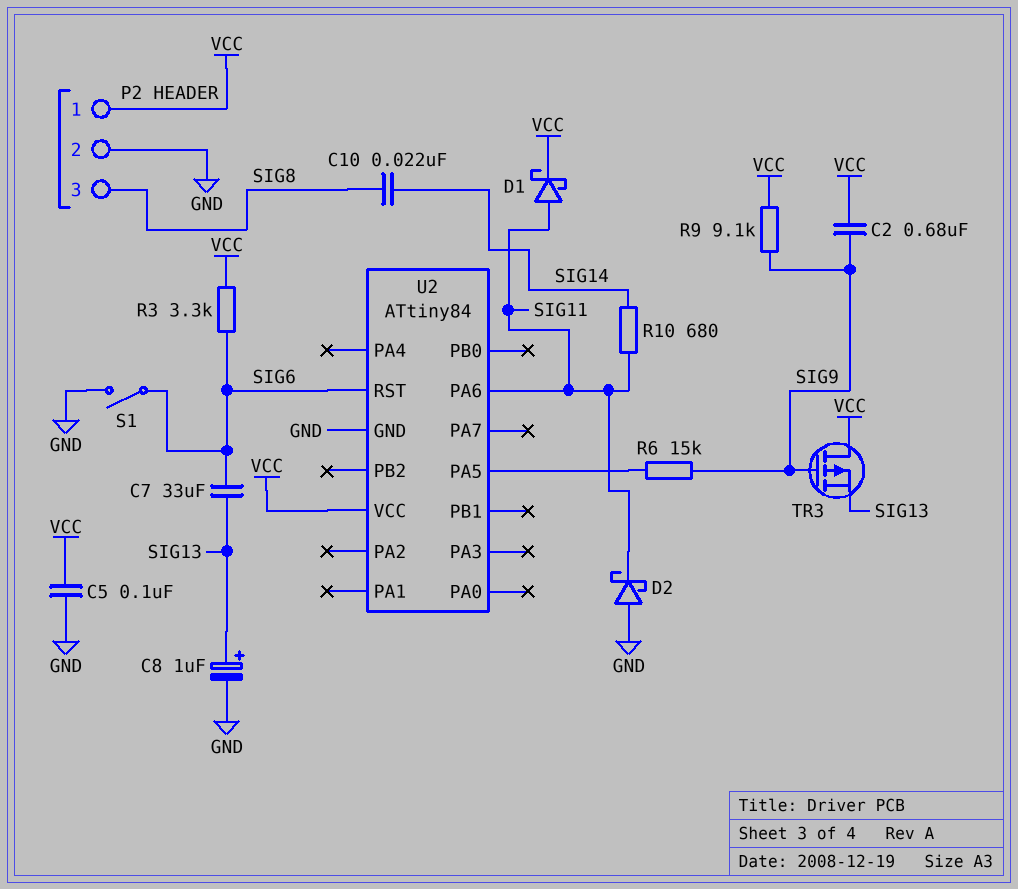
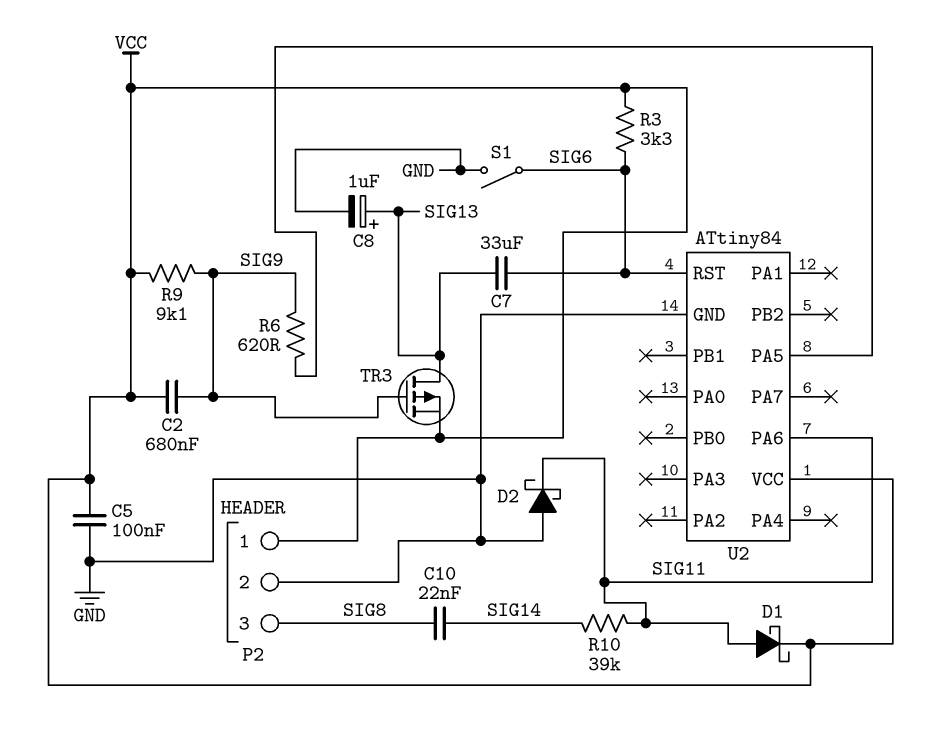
R6: 15k (SIG9, U2/PA5) -> 620 (SIG9, U2/PA5)
R10: 680 (SIG11, SIG14) -> 39k (SIG11, SIG14)
TR3: PMOS (G SIG9, D VCC, S SIG13) -> PMOS (G SIG9, D SIG13, S VCC)

